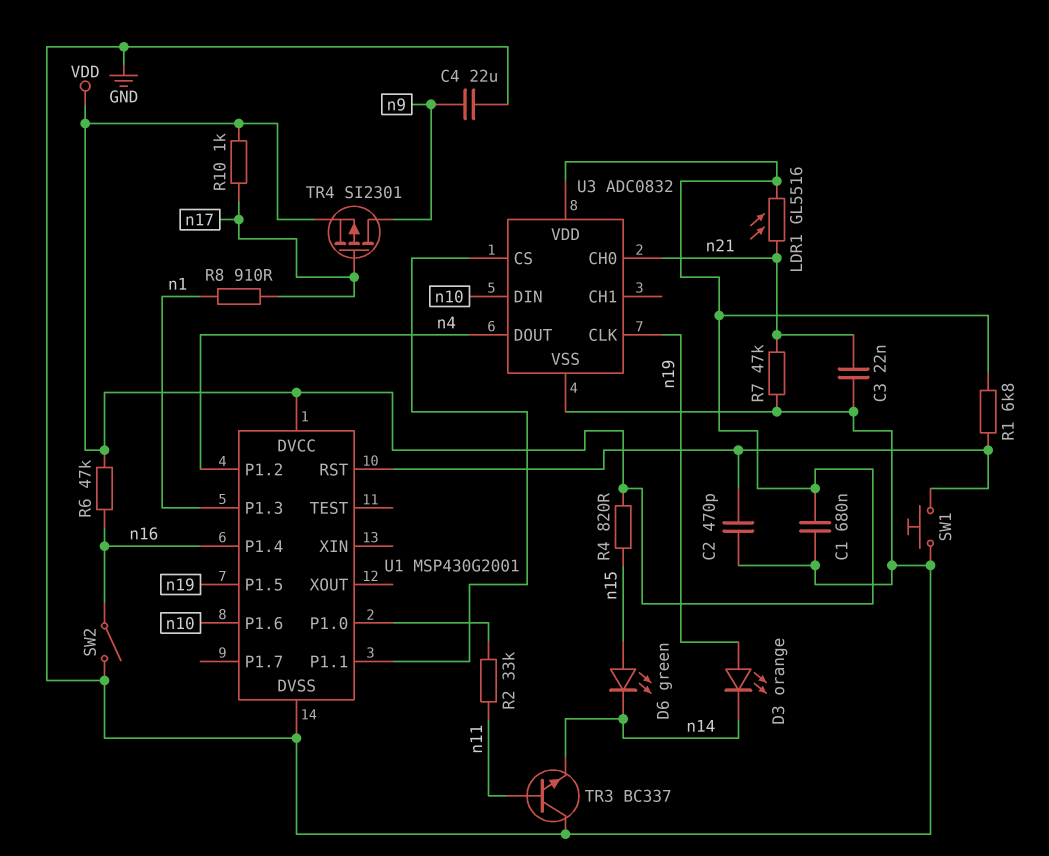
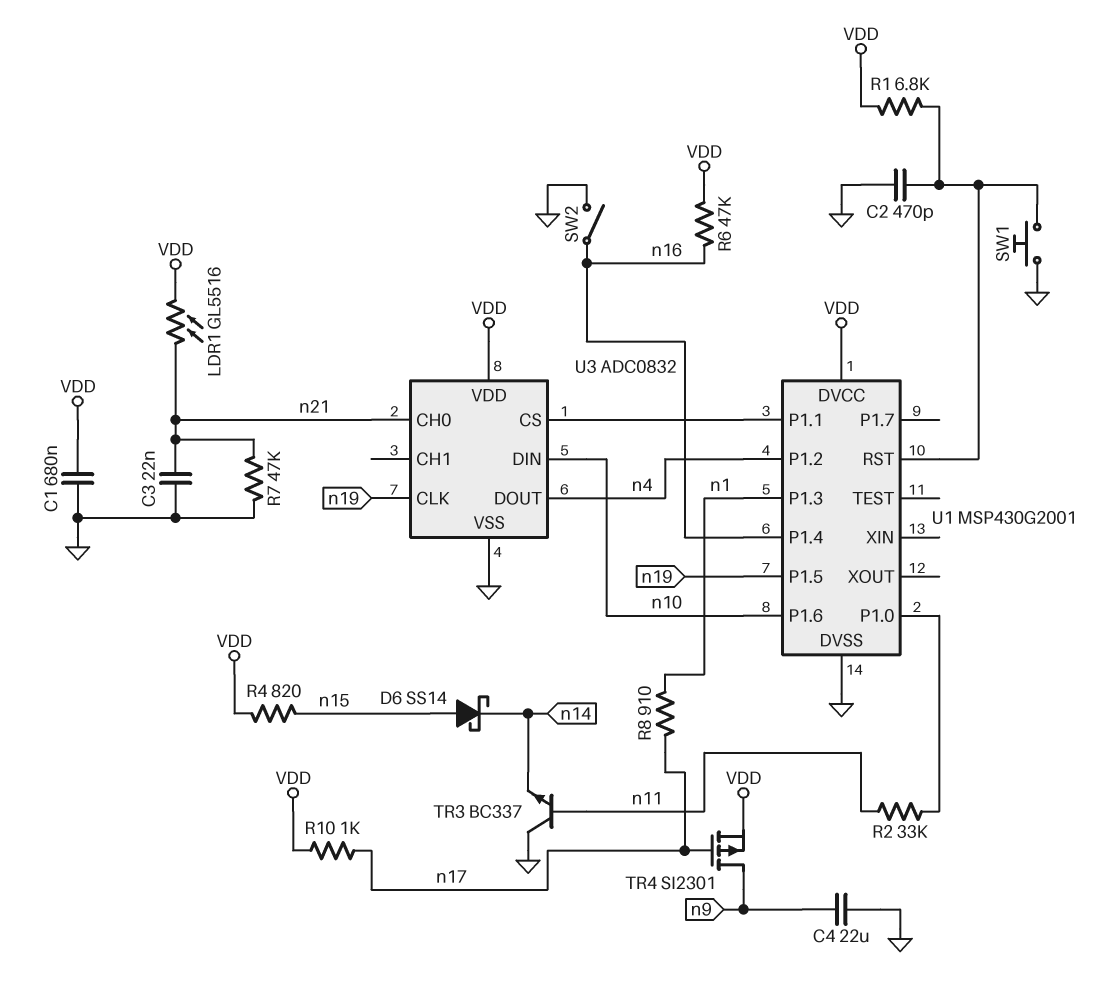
D3: LED orange (A n19, K n14) -> none
D6: LED green (A n15, K n14) -> schottky SS14 (A n15, K n14)

